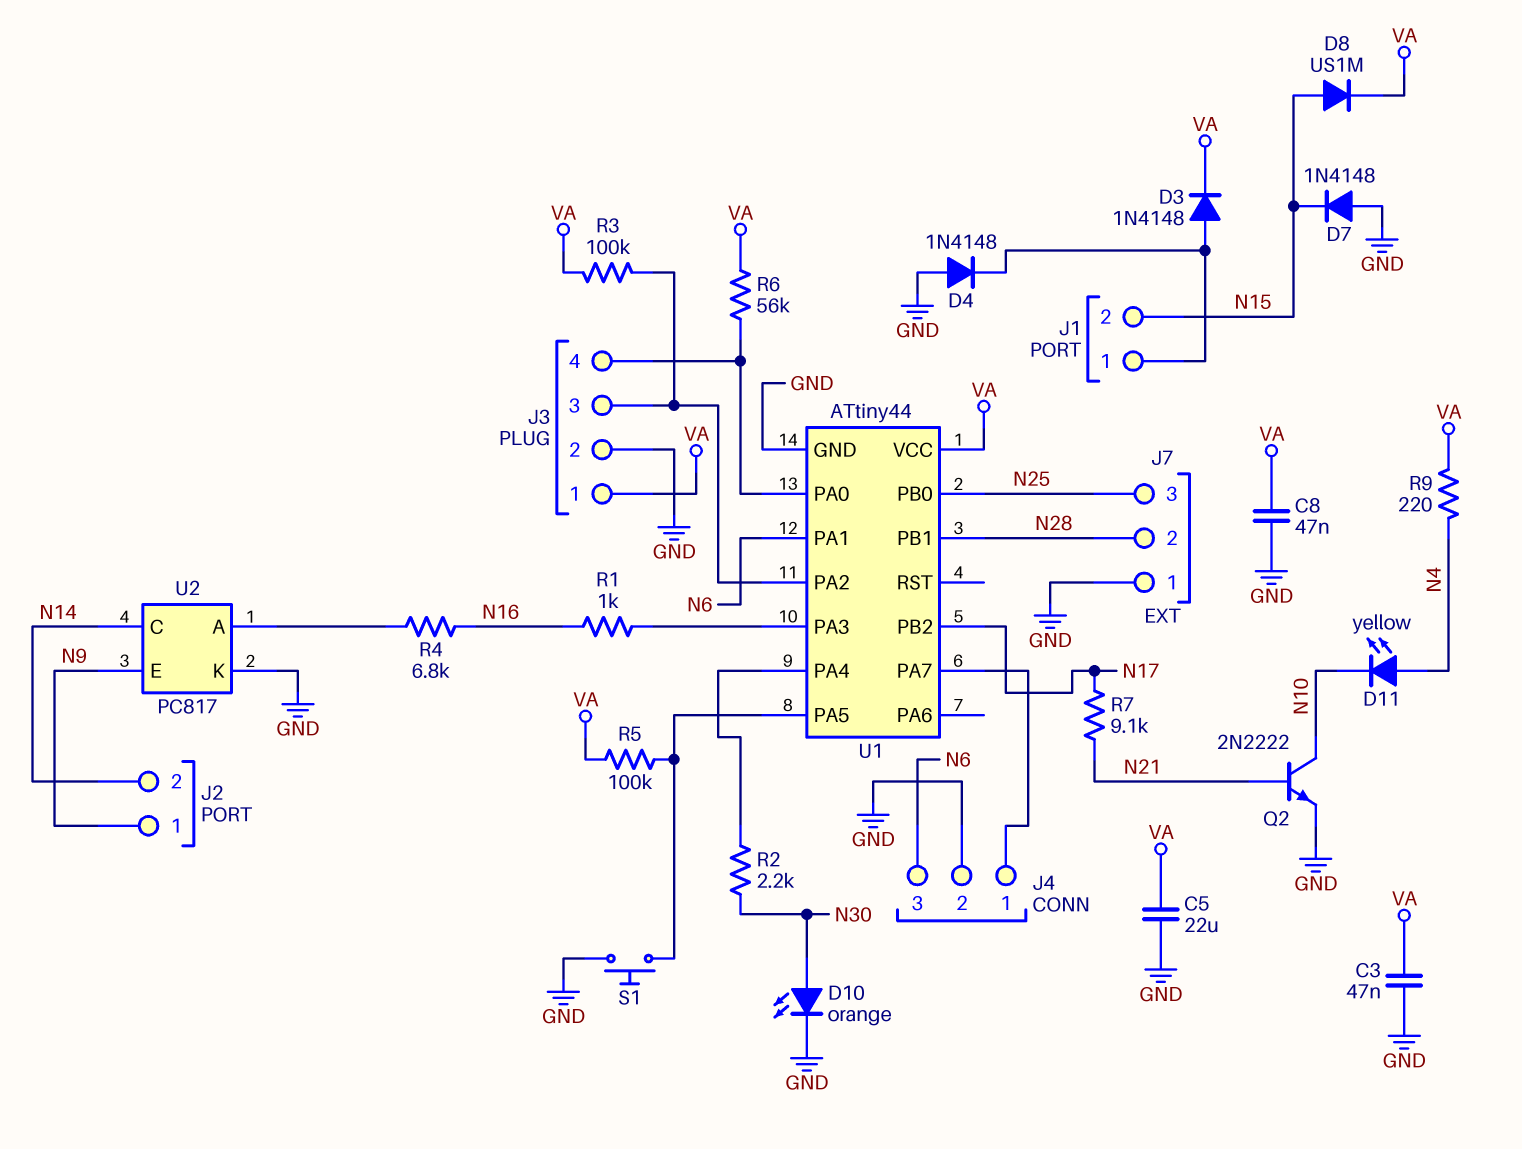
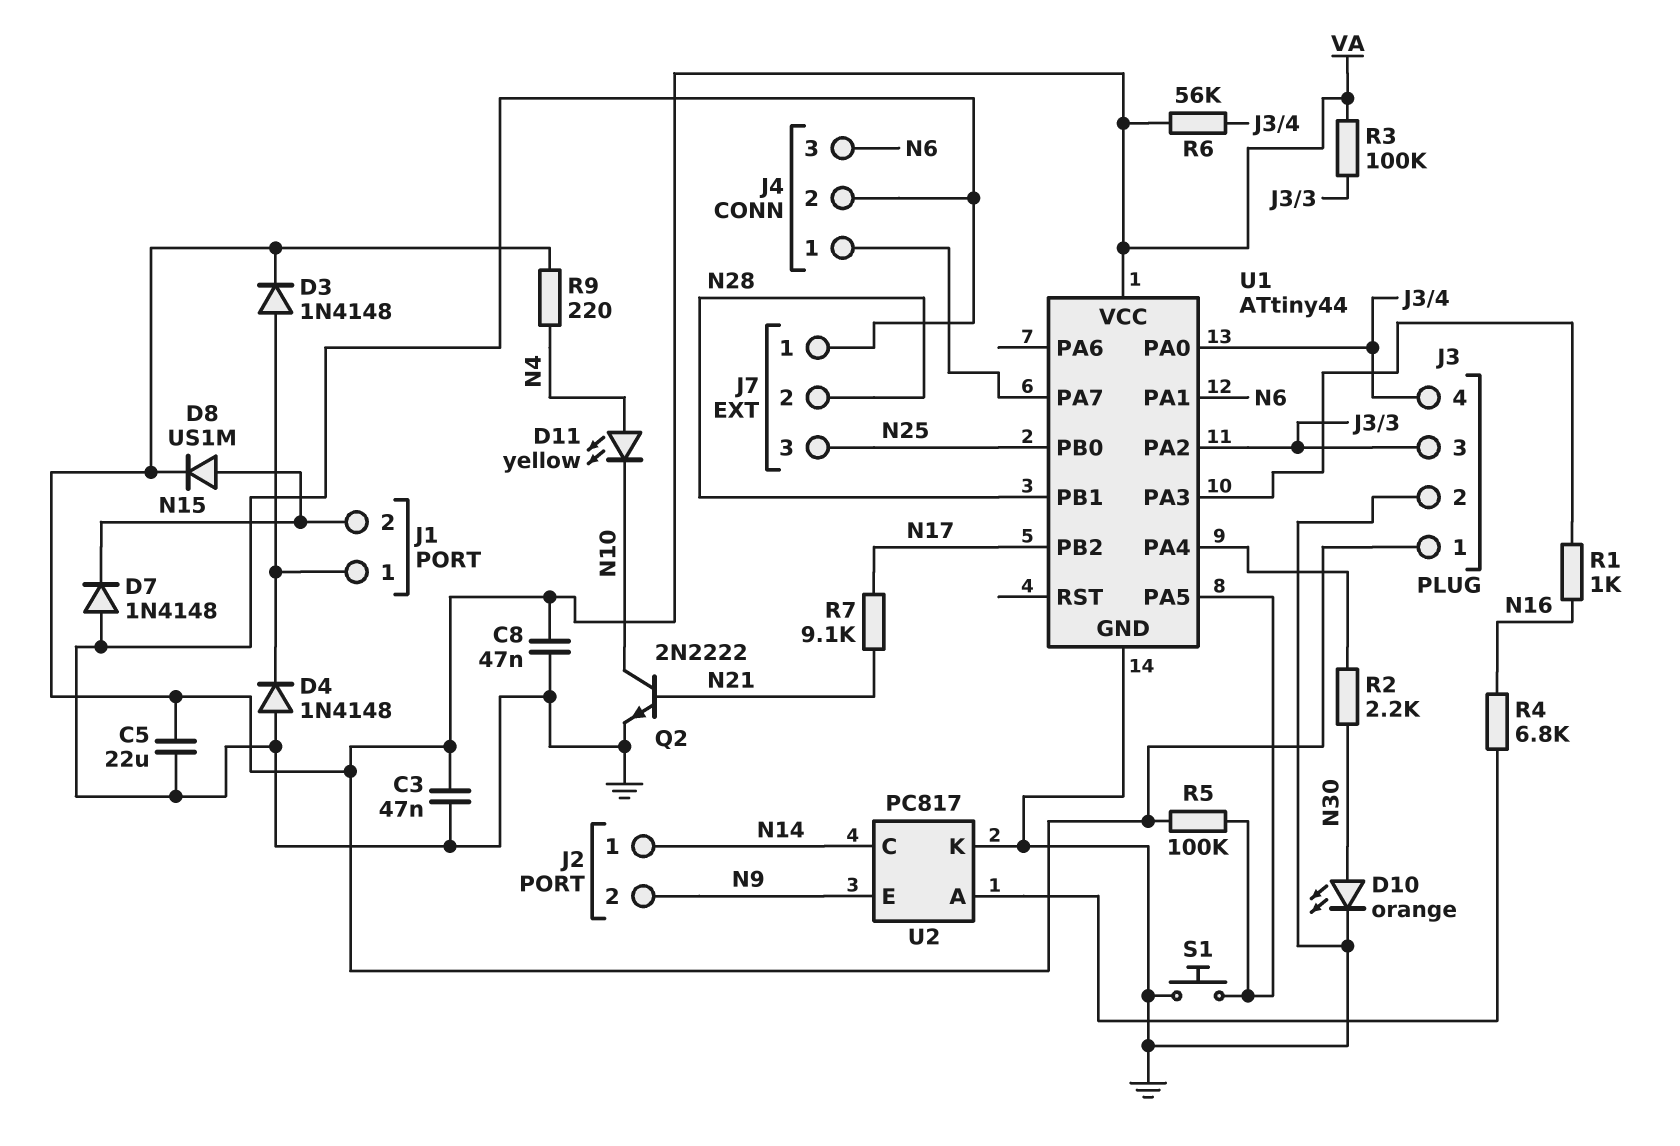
J2 pin 1: N9 -> N14
J2 pin 2: N14 -> N9

